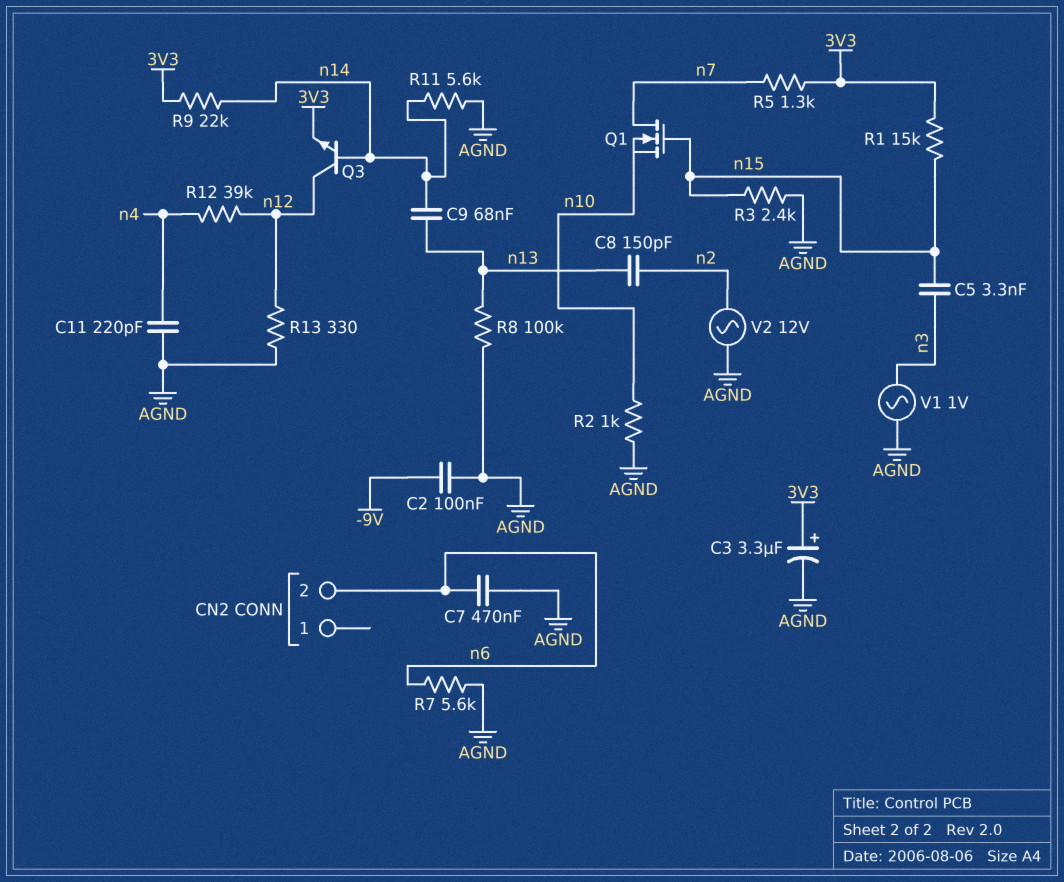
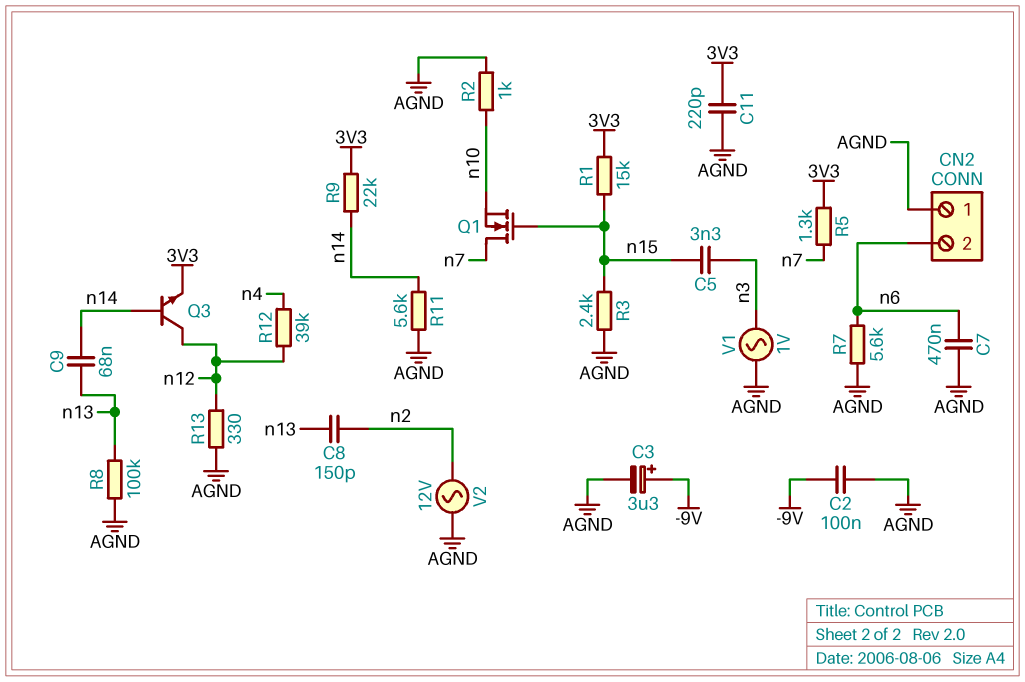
C3: 3.3uF (plus 3V3, minus AGND) -> 3.3uF (plus -9V, minus AGND)
C11: 220pF (AGND, n4) -> 220pF (3V3, AGND)
CN2 pin 1: none -> AGND

